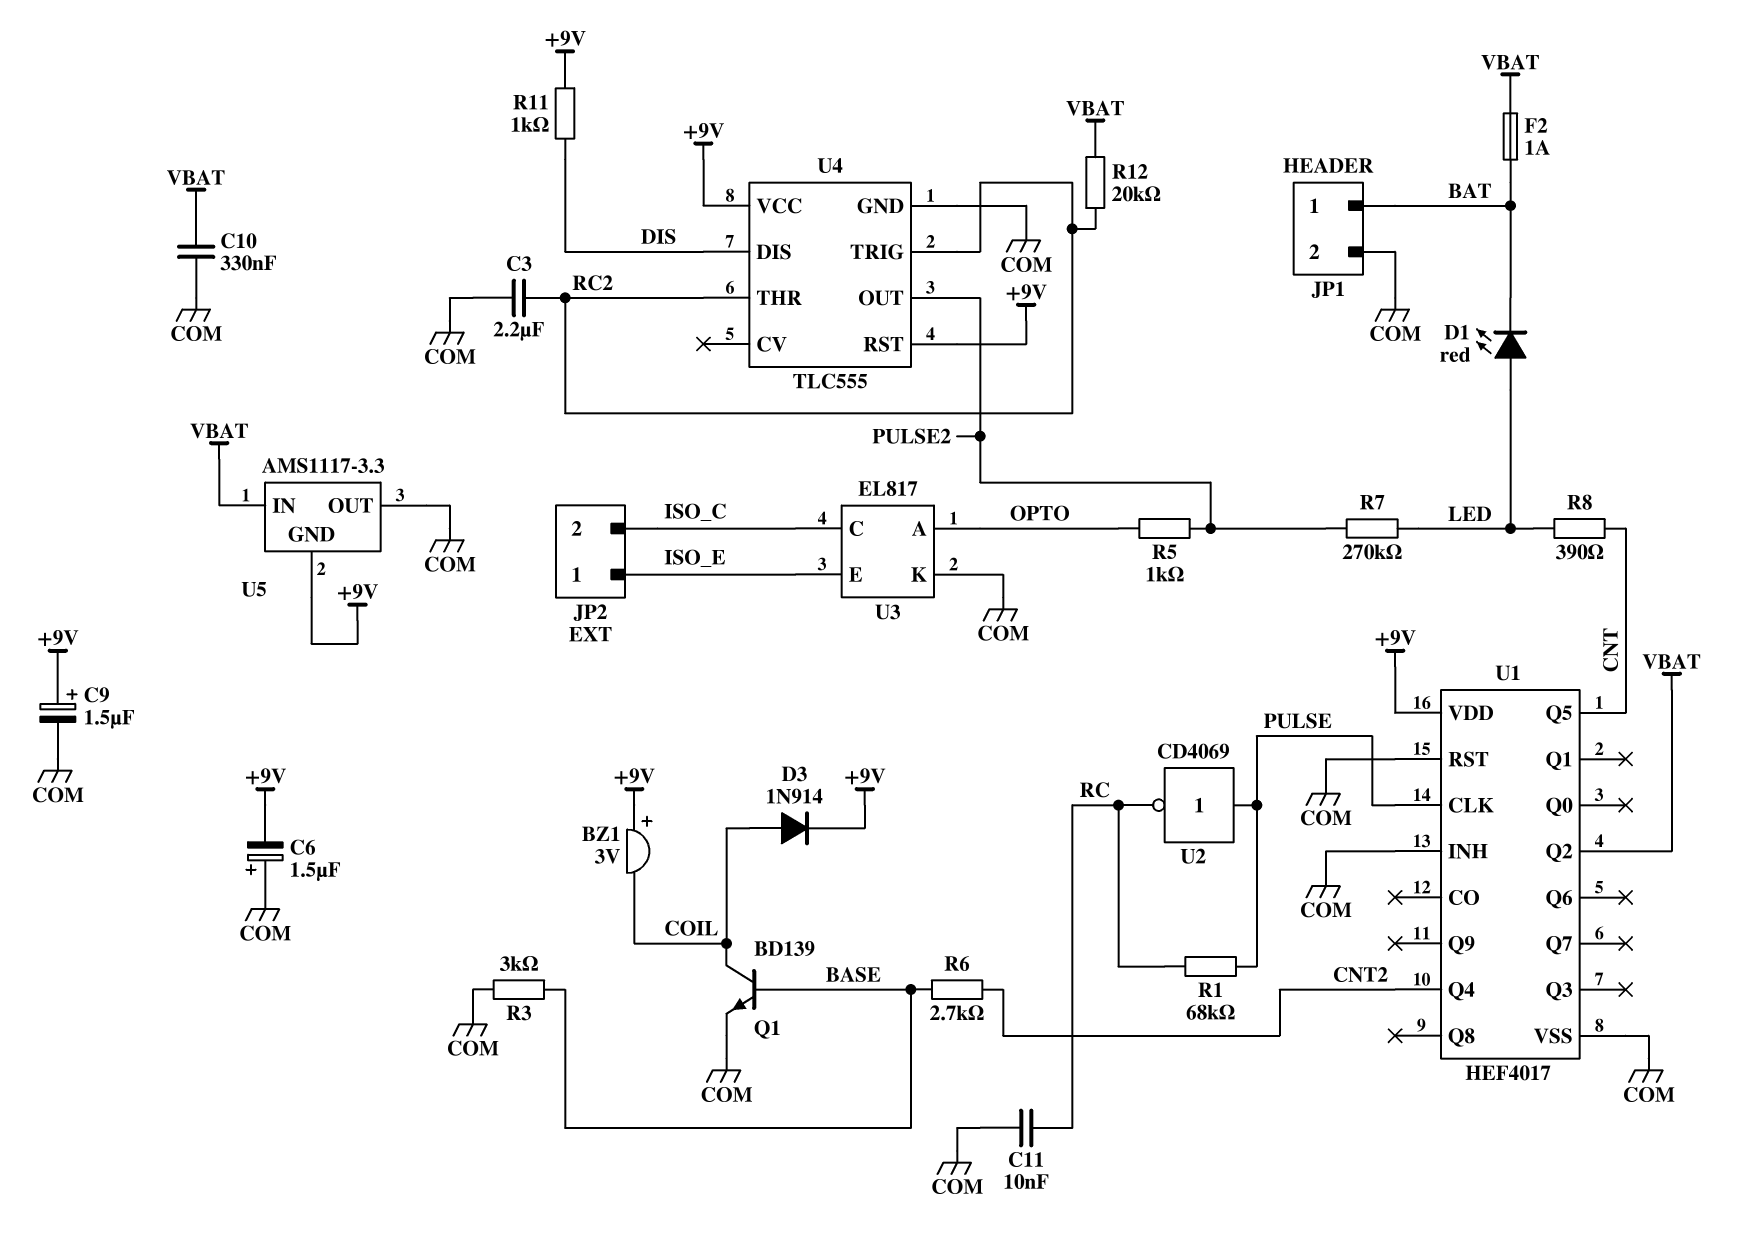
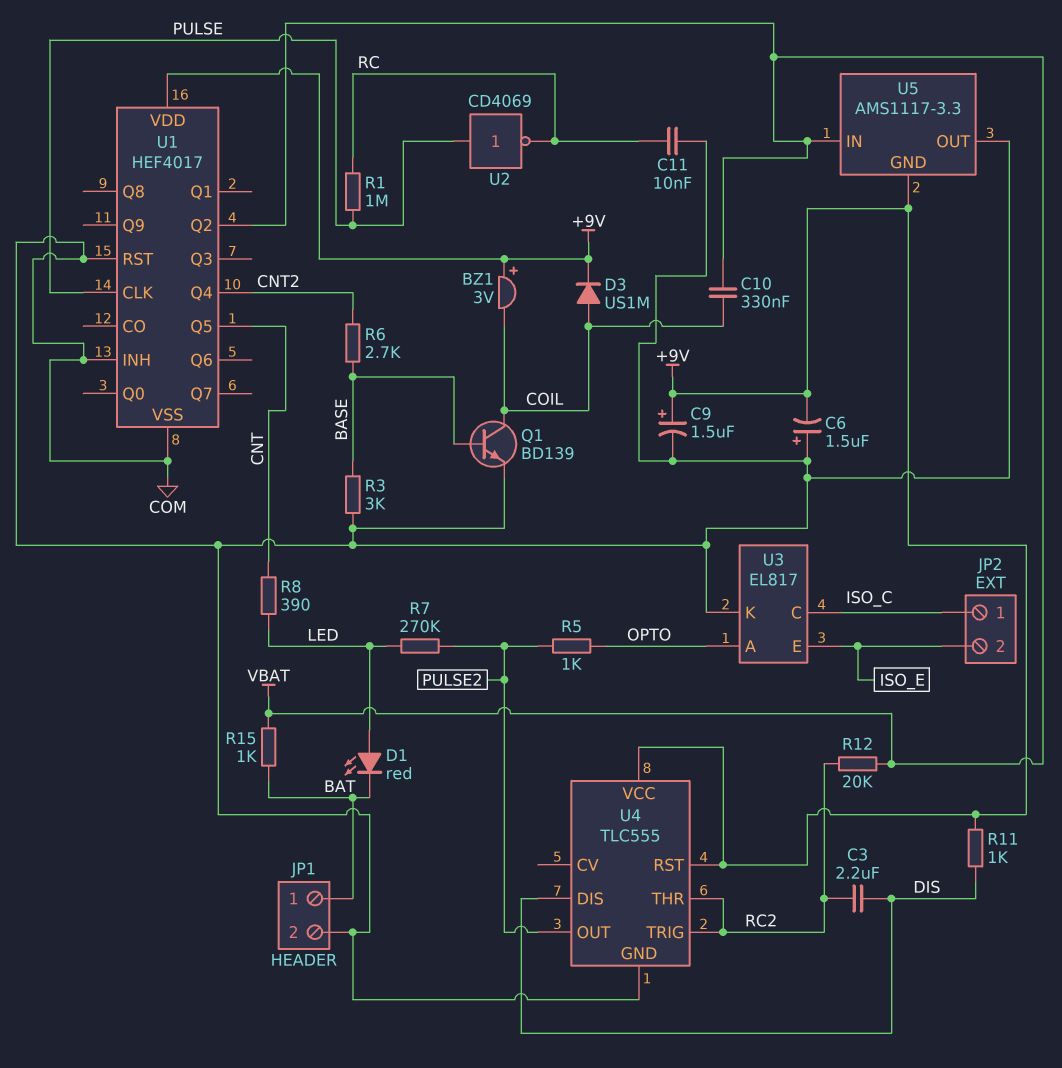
C3: 2.2uF (COM, RC2) -> 2.2uF (DIS, RC2)
C10: 330nF (COM, VBAT) -> 330nF (COIL, VBAT)
D3: diode 1N914 (A COIL, K +9V) -> diode US1M (A COIL, K +9V)
F2: 1A (BAT, VBAT) -> none
JP2 pin 1: ISO_E -> ISO_C
JP2 pin 2: ISO_C -> ISO_E
R1: 68k (PULSE, RC) -> 1M (PULSE, RC)
R15: none -> 1k (BAT, VBAT)

